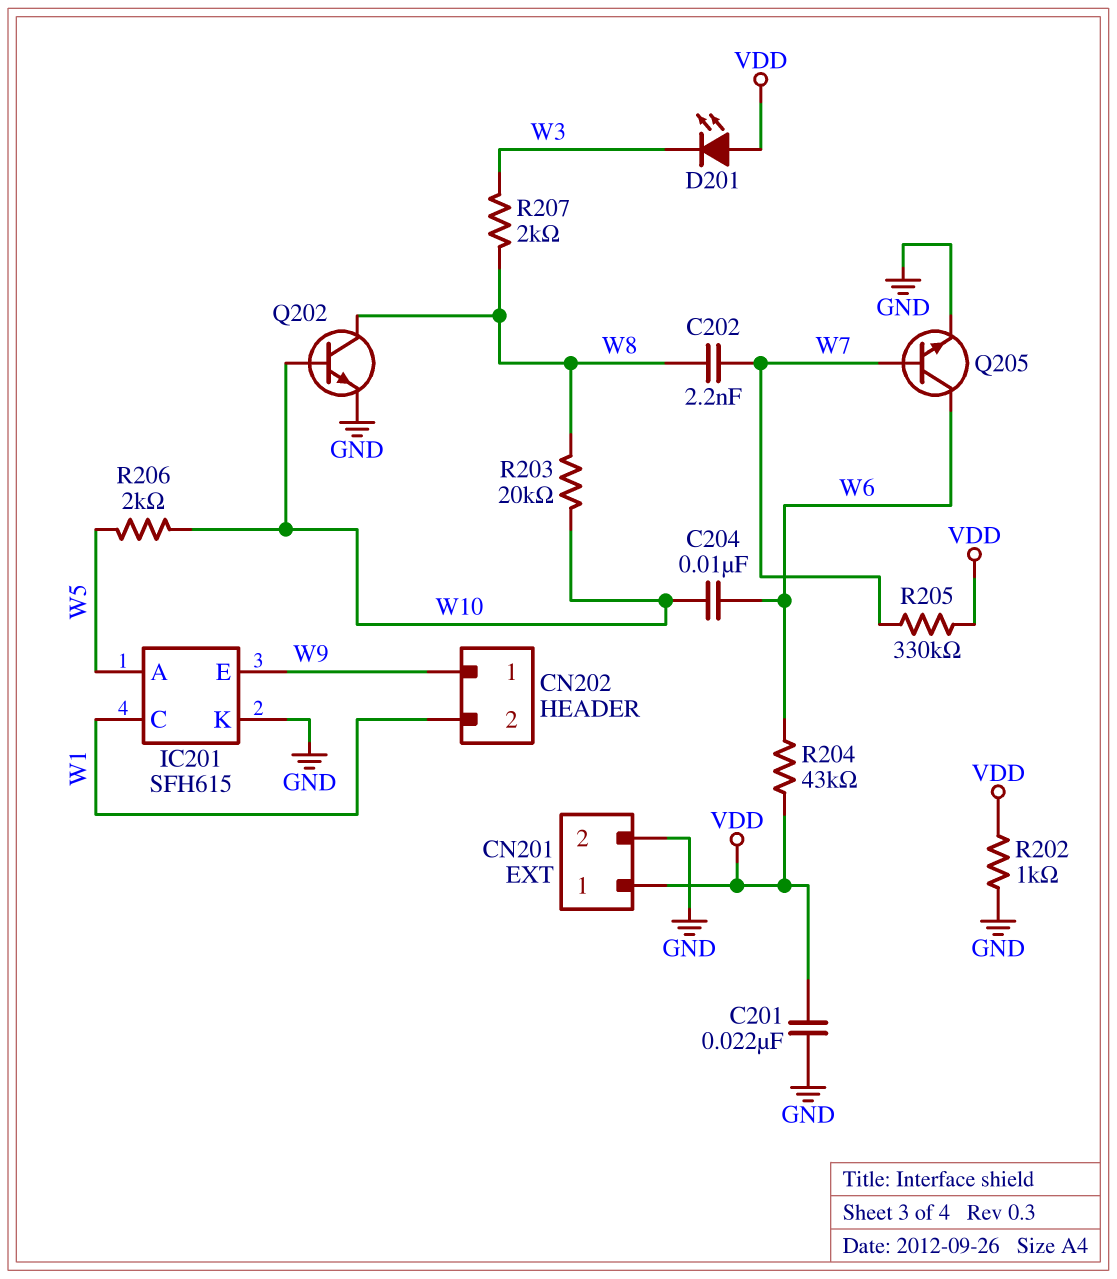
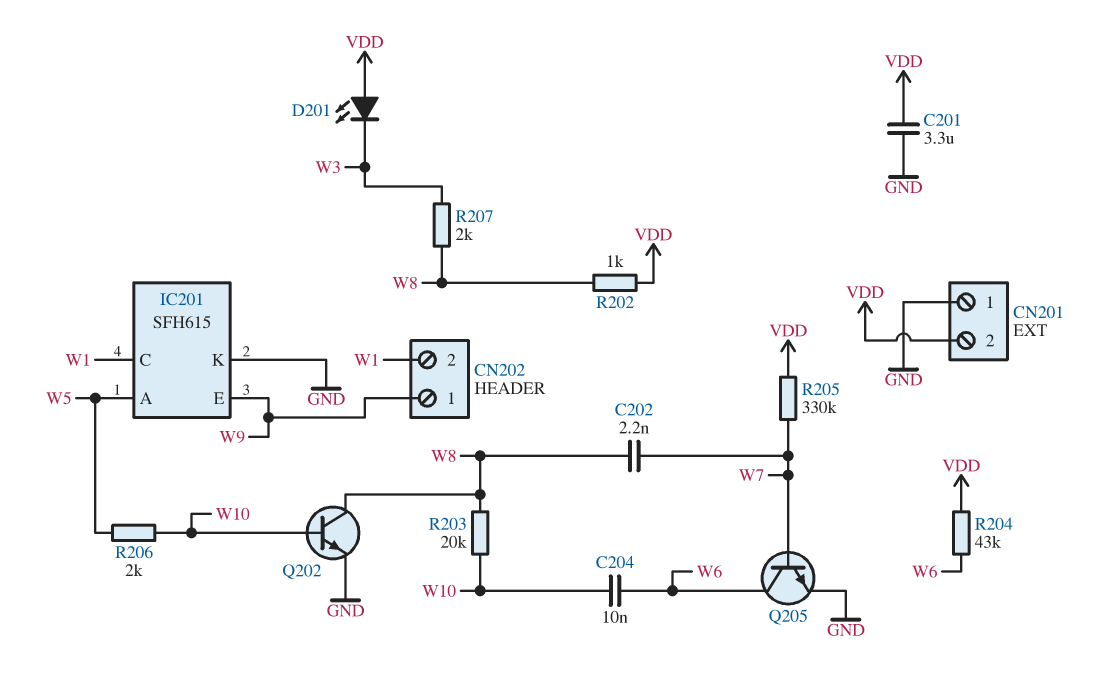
C201: 22nF (GND, VDD) -> 3.3uF (GND, VDD)
CN201 pin 1: VDD -> GND
CN201 pin 2: GND -> VDD
R202: 1k (GND, VDD) -> 1k (VDD, W8)

